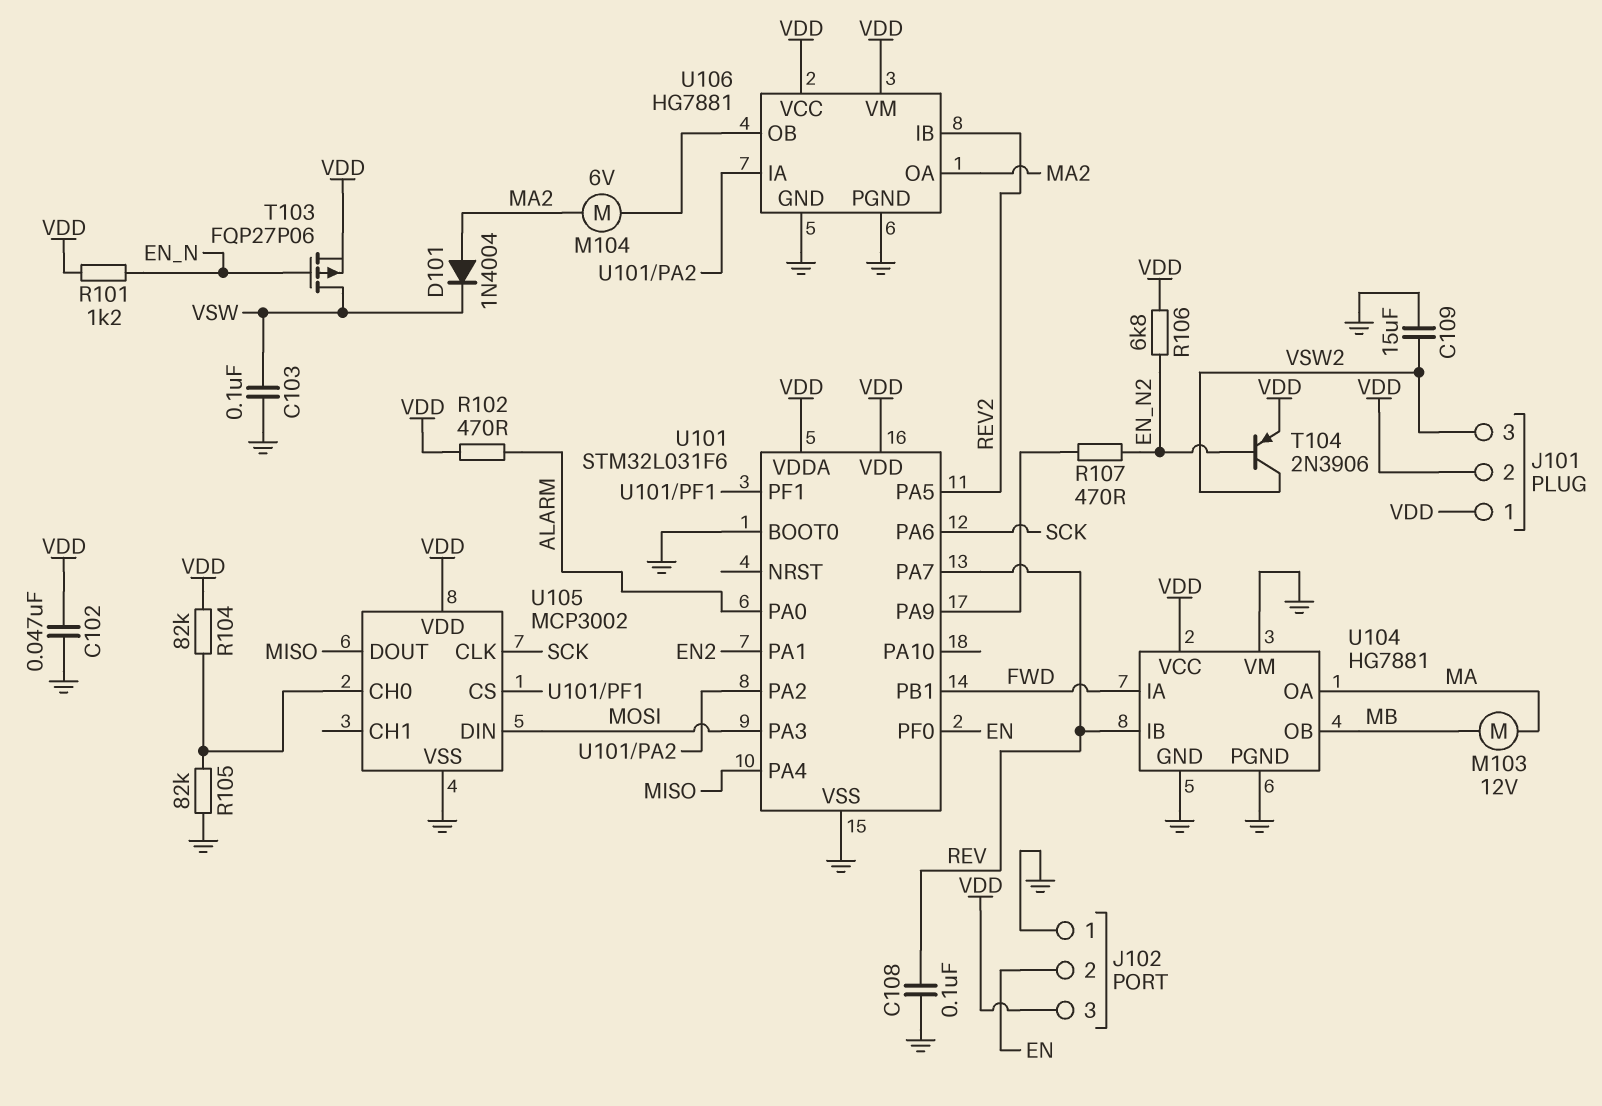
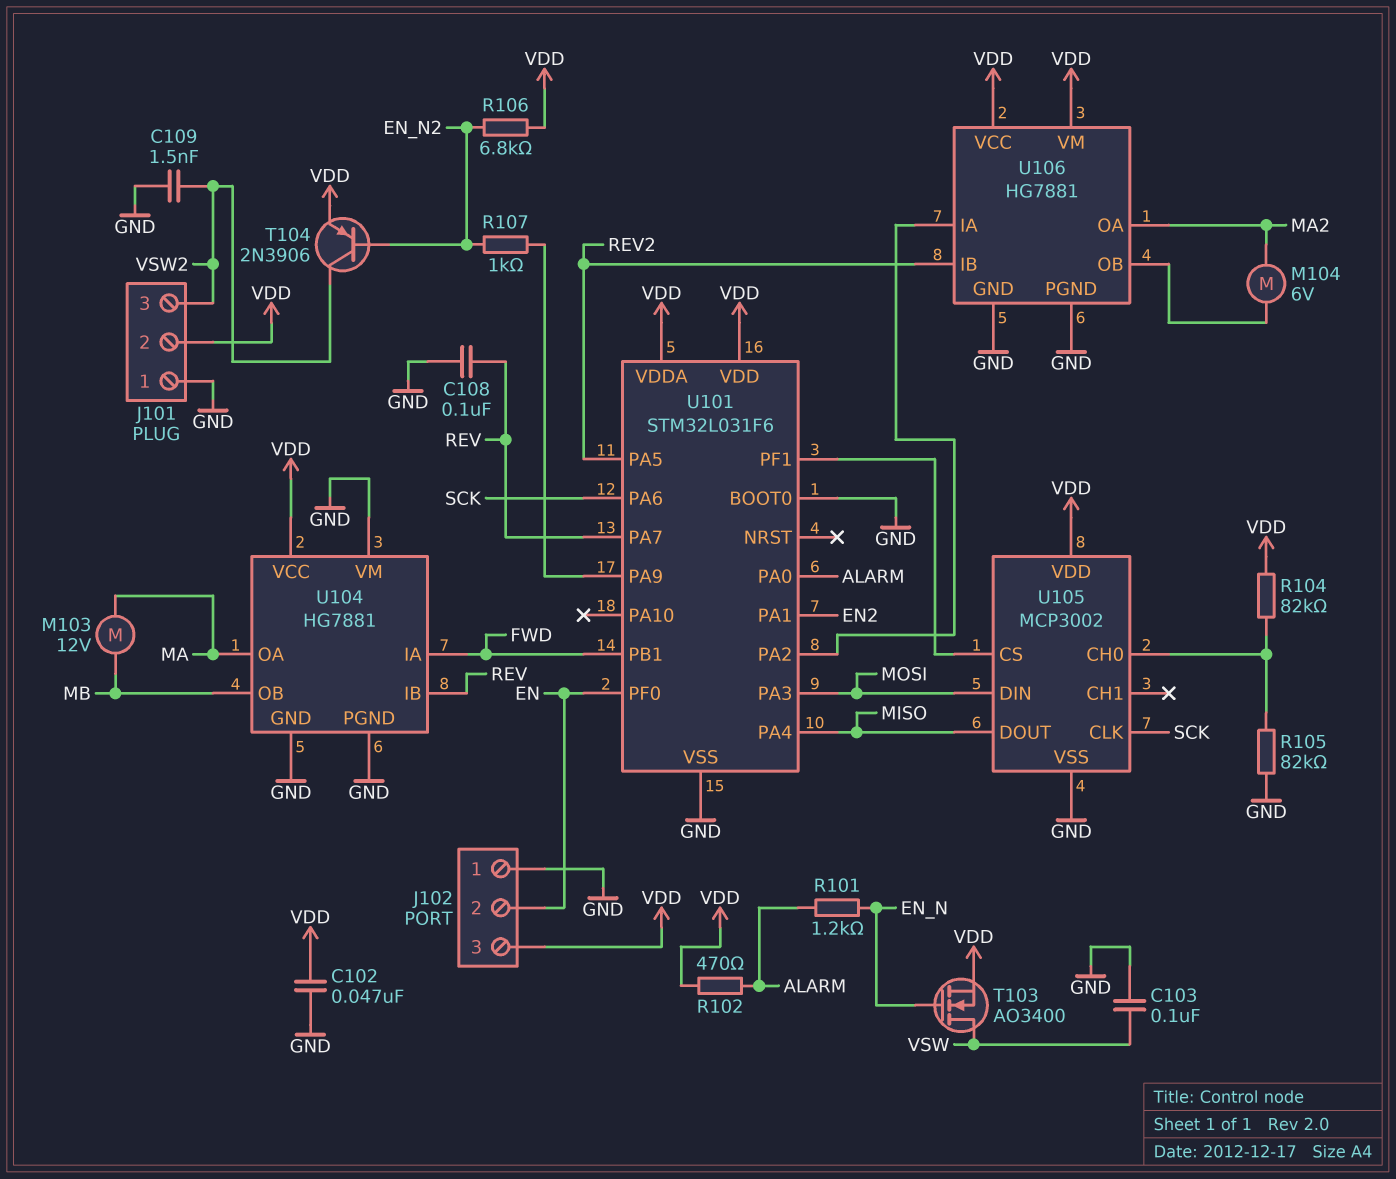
C109: 15uF (GND, VSW2) -> 1.5nF (GND, VSW2)
D101: diode 1N4004 (A MA2, K VSW) -> none
J101 pin 1: VDD -> GND
R101: 1.2k (EN_N, VDD) -> 1.2k (ALARM, EN_N)
R107: 470 (EN_N2, U101/PA9) -> 1k (EN_N2, U101/PA9)
T103: PMOS FQP27P06 (G EN_N, D VSW, S VDD) -> NMOS AO3400 (G EN_N, D VSW, S VDD)

